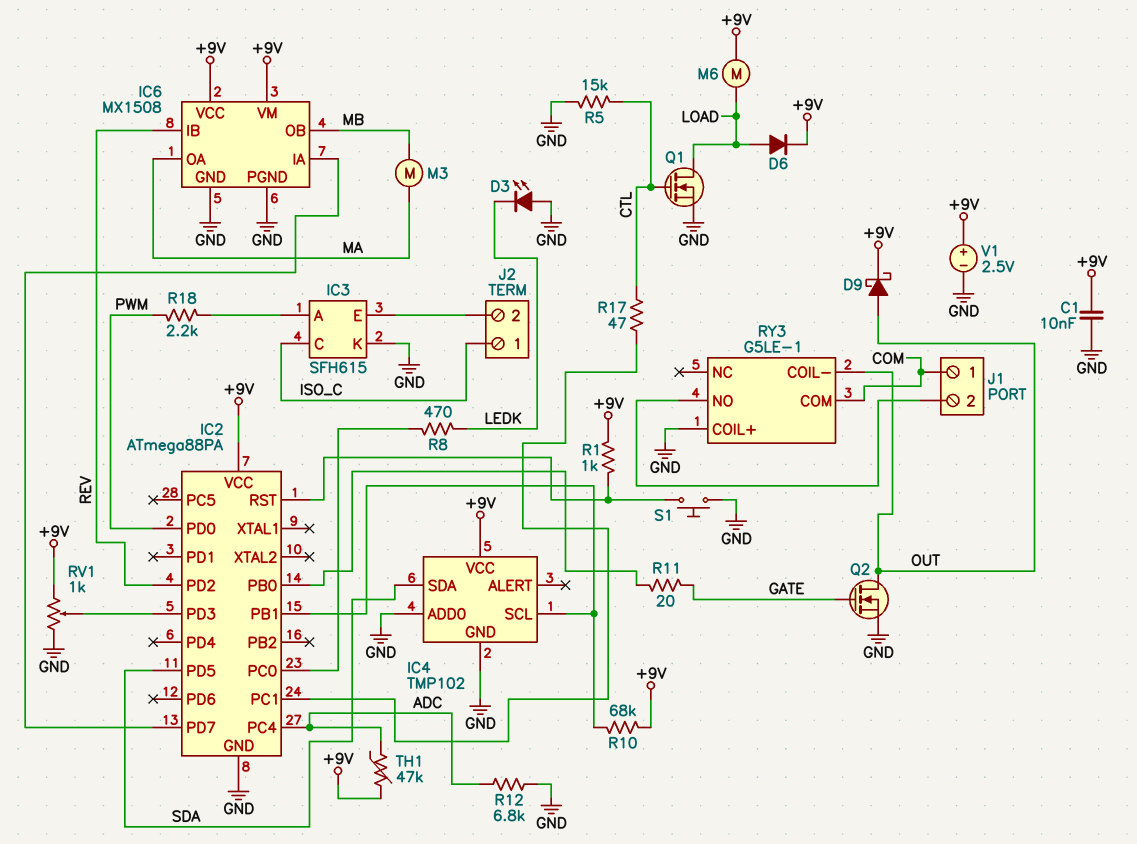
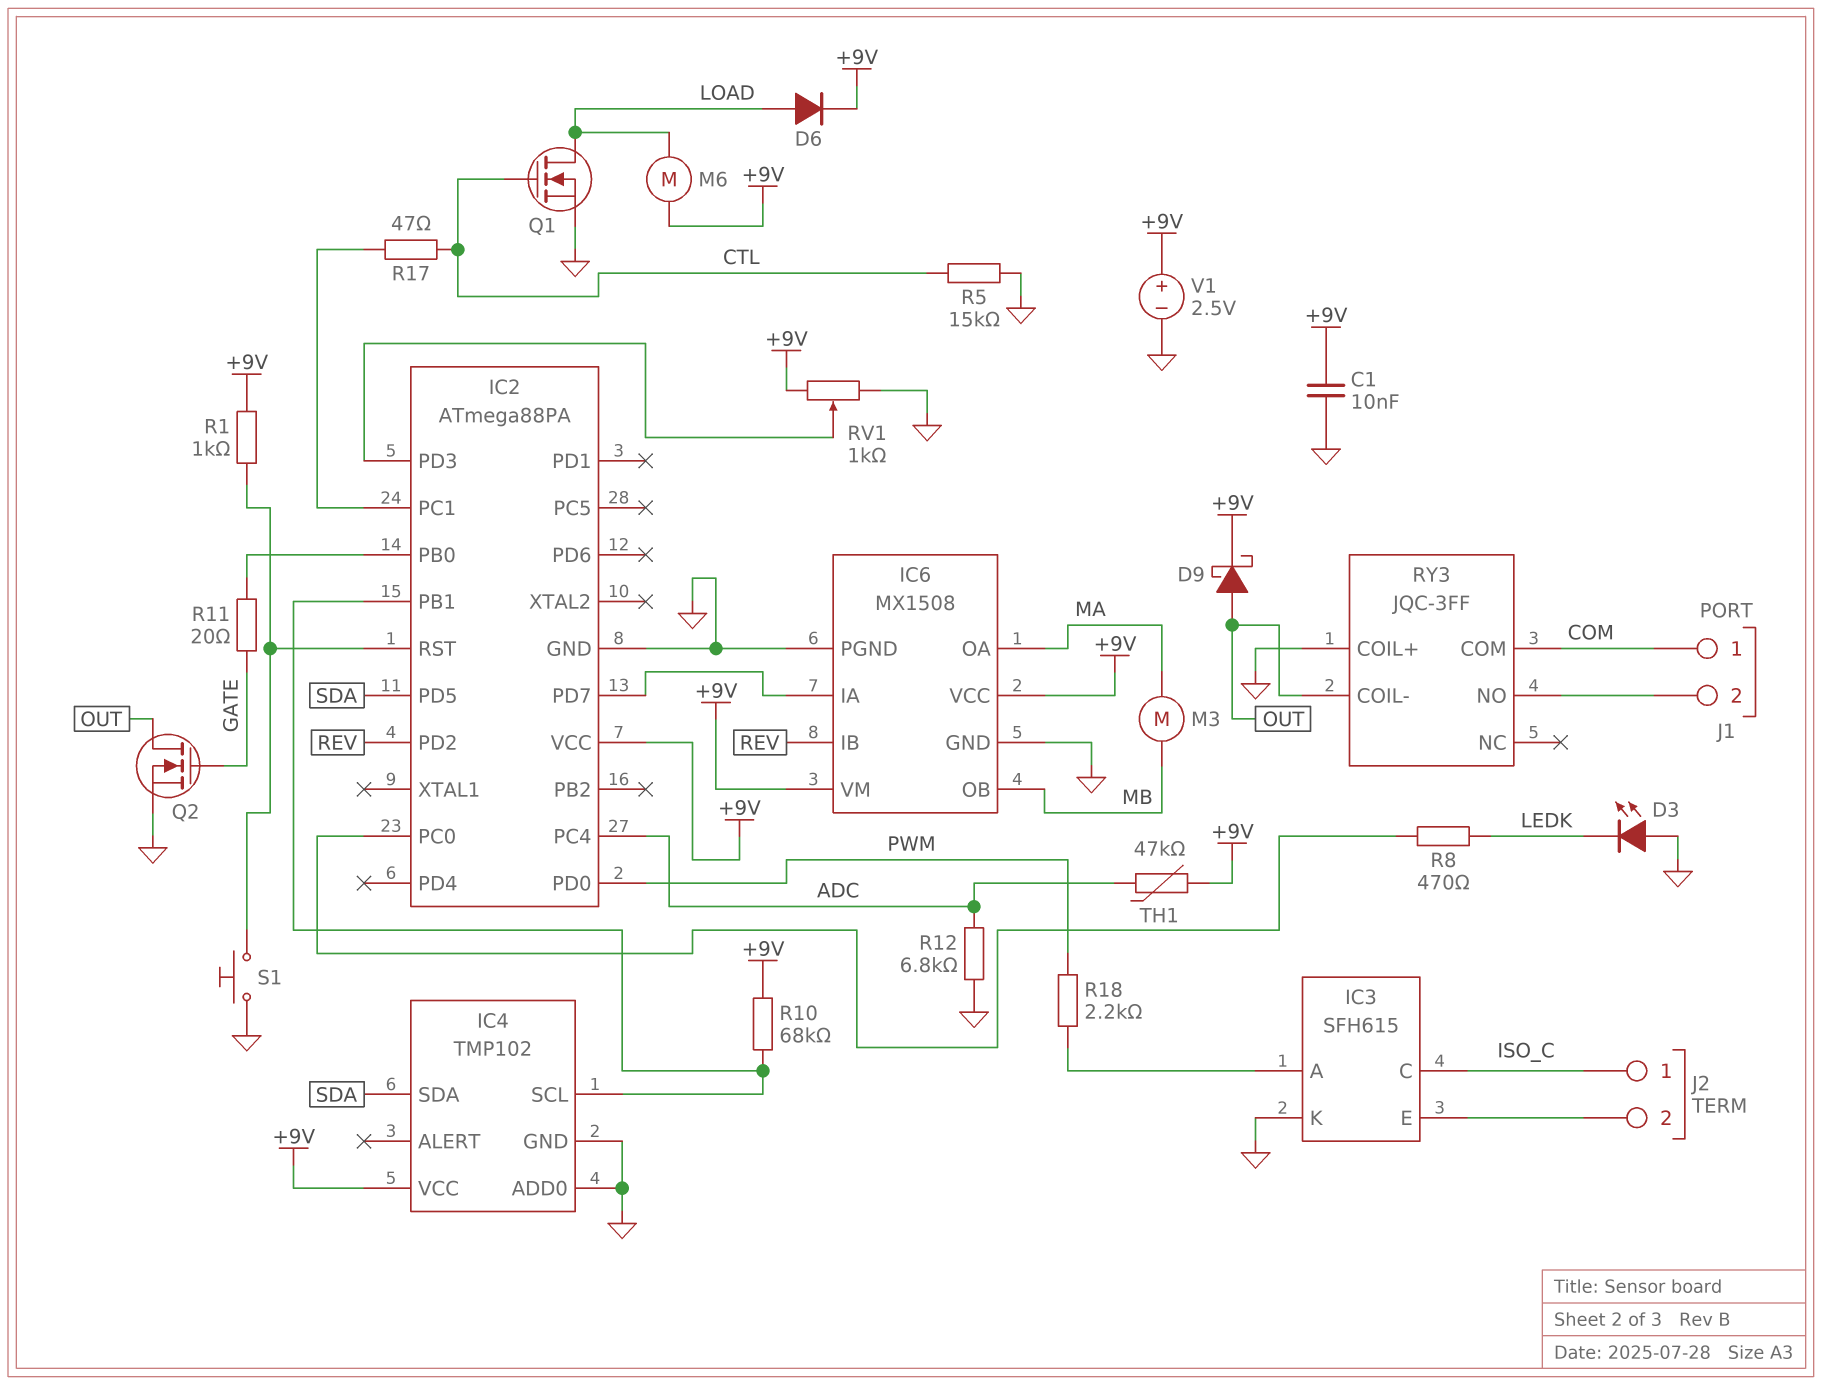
RY3: G5LE-1 -> JQC-3FF

